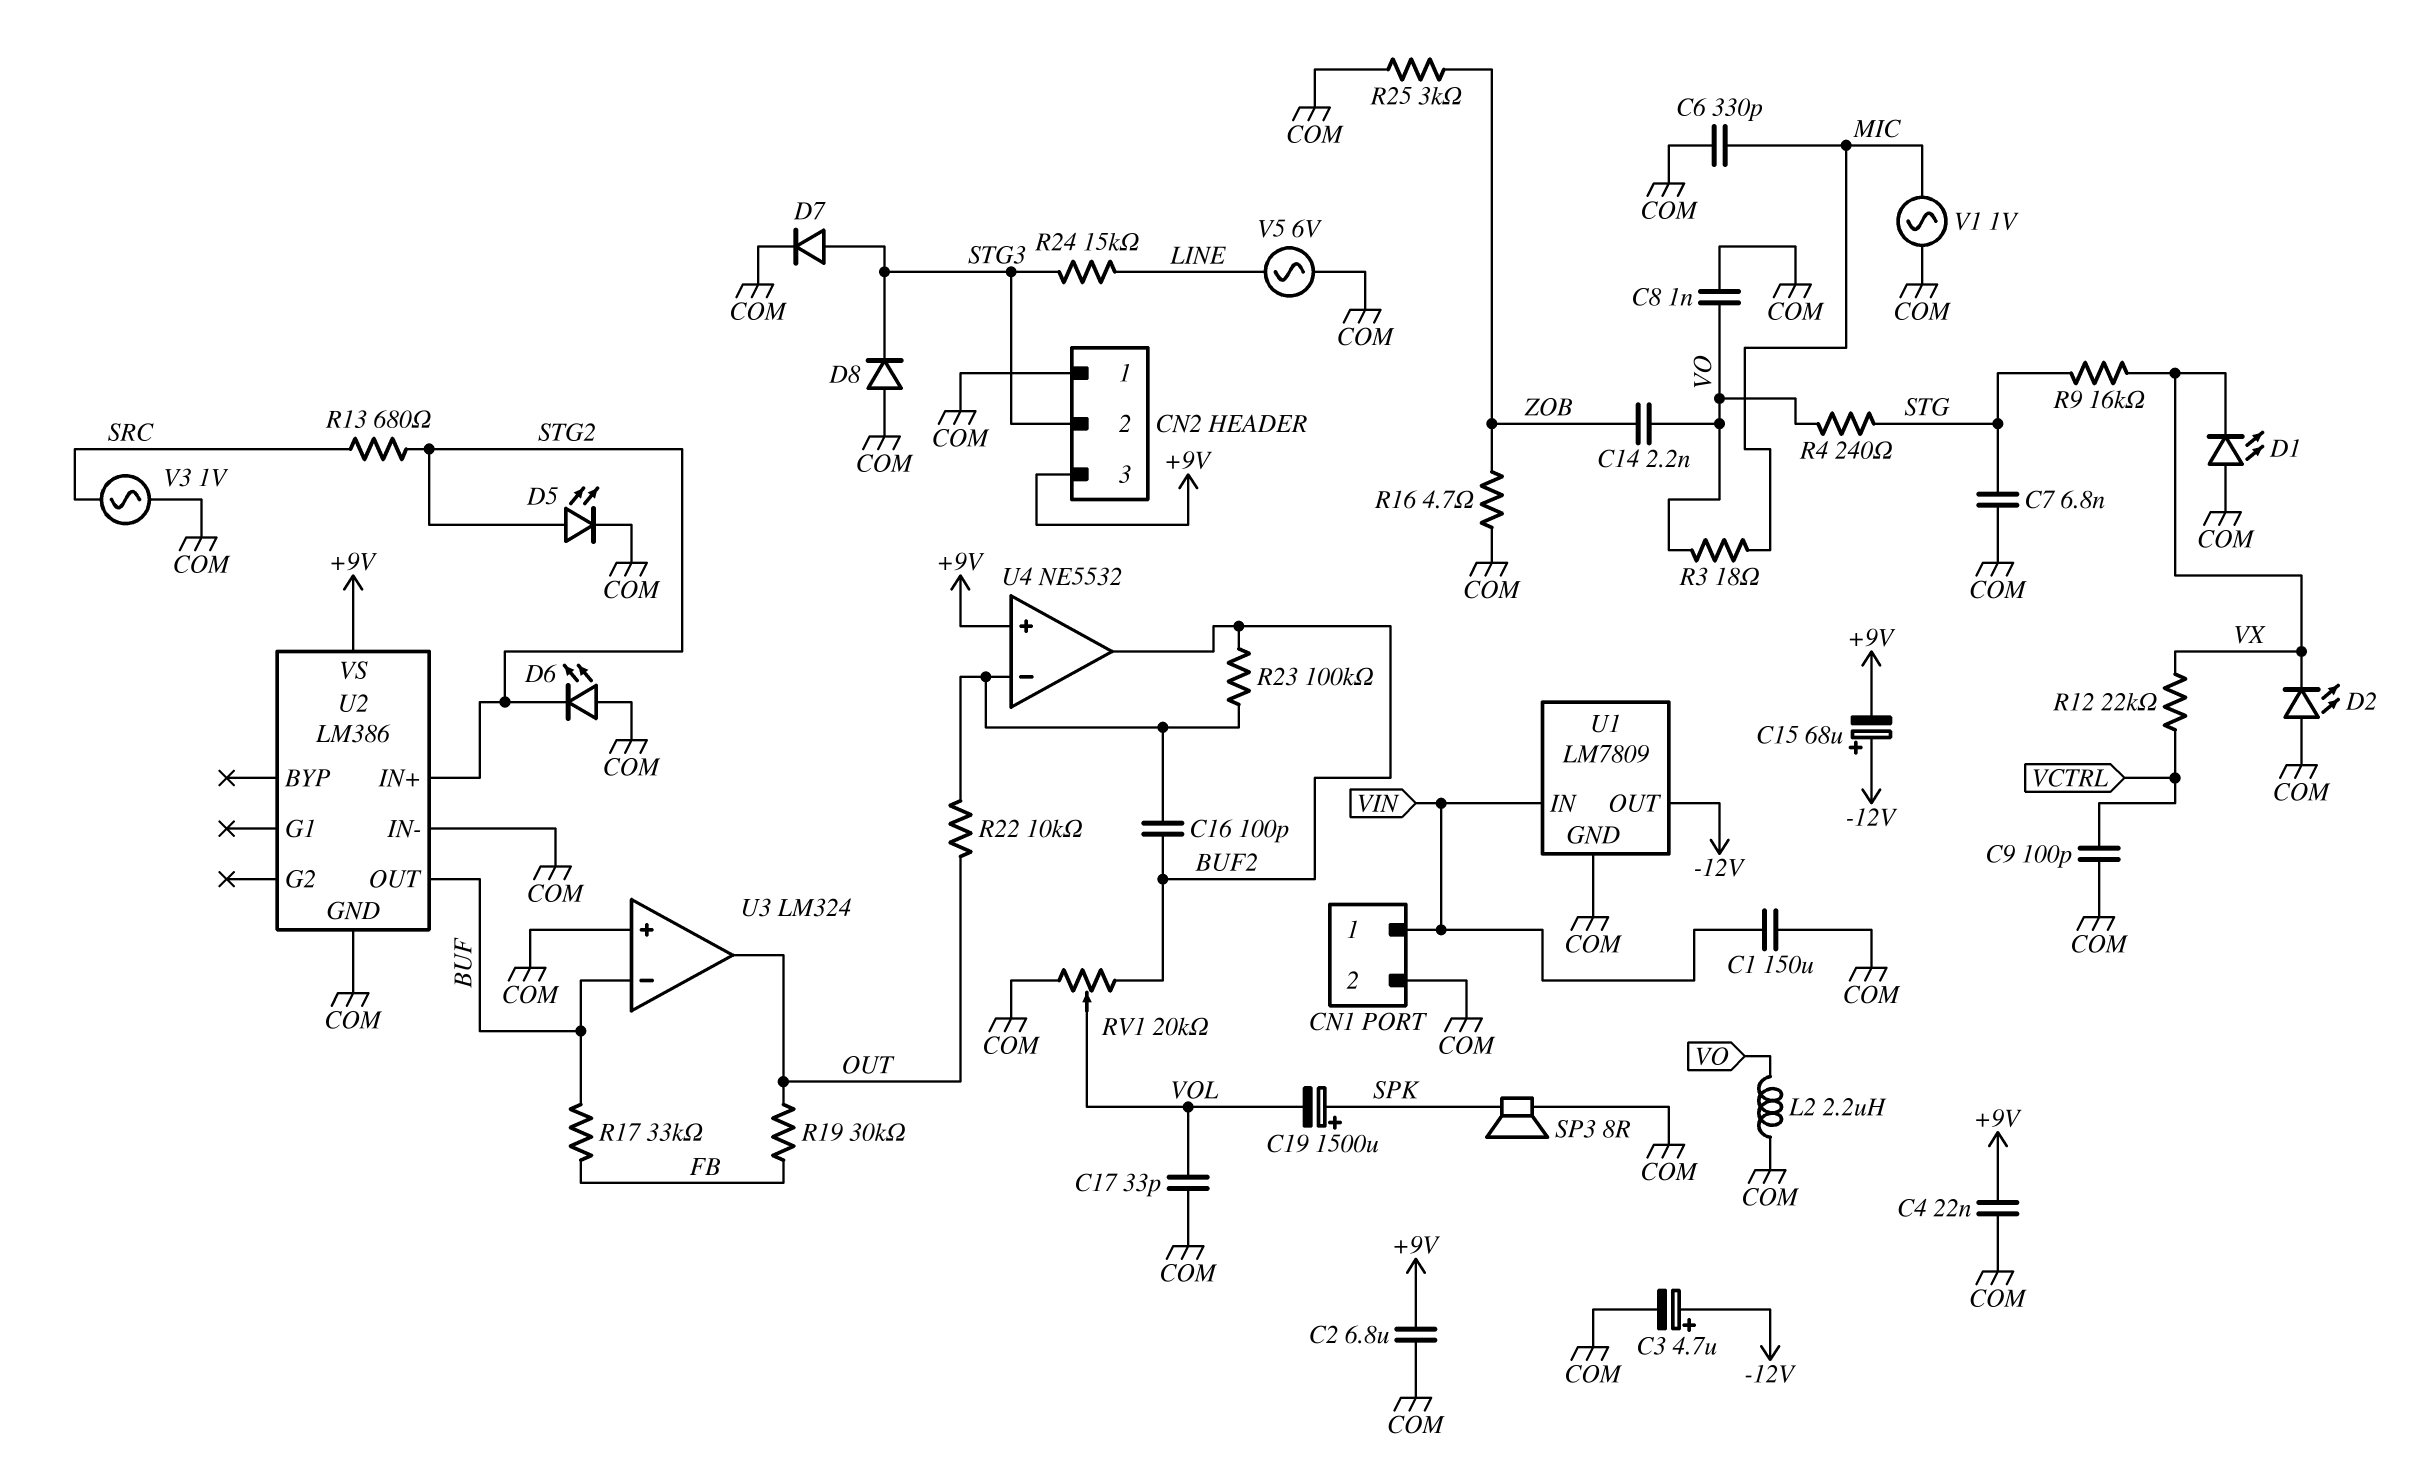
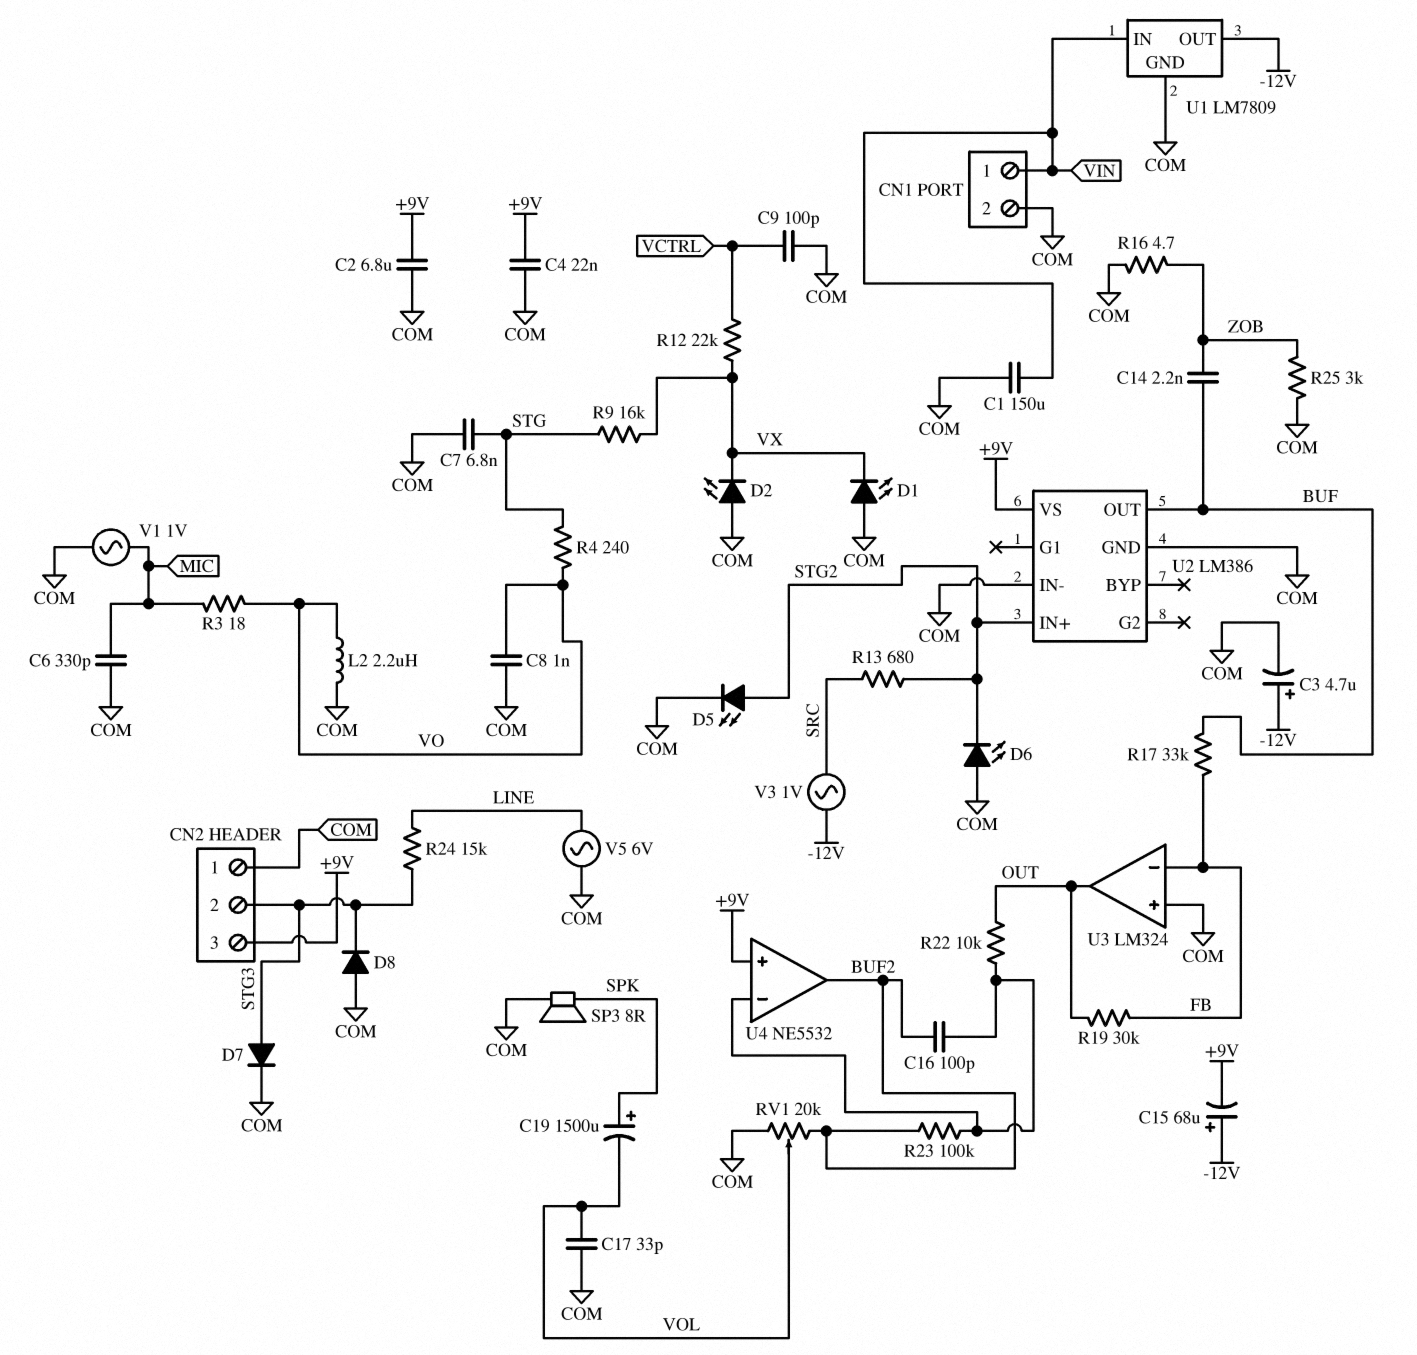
C14: 2.2nF (VO, ZOB) -> 2.2nF (BUF, ZOB)
U3 pin in-: BUF -> FB
V3: AC 1V (COM, SRC) -> AC 1V (-12V, SRC)

